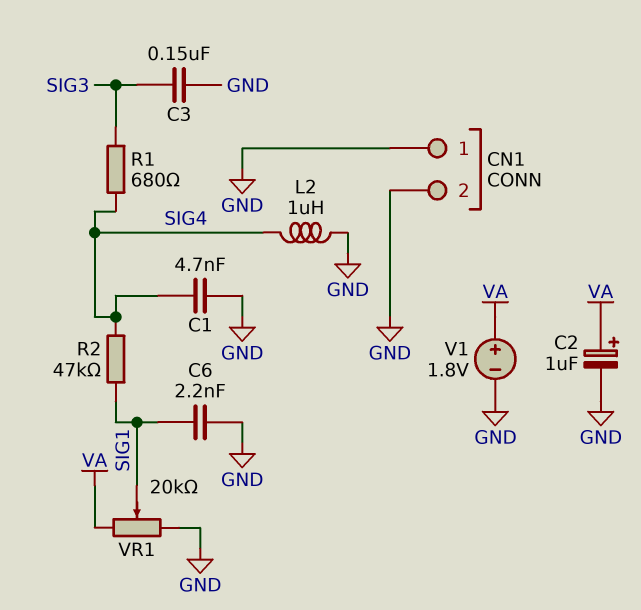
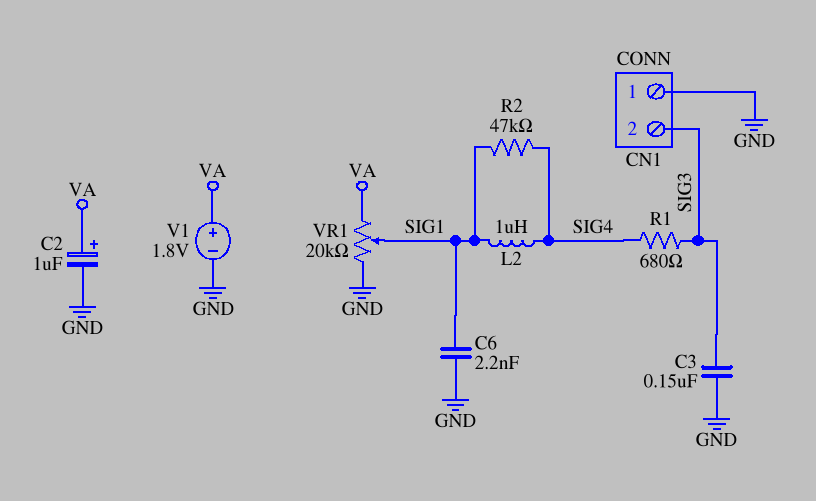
C1: 4.7nF (GND, SIG4) -> none
CN1 pin 2: GND -> SIG3
L2: 1uH (GND, SIG4) -> 1uH (SIG1, SIG4)

